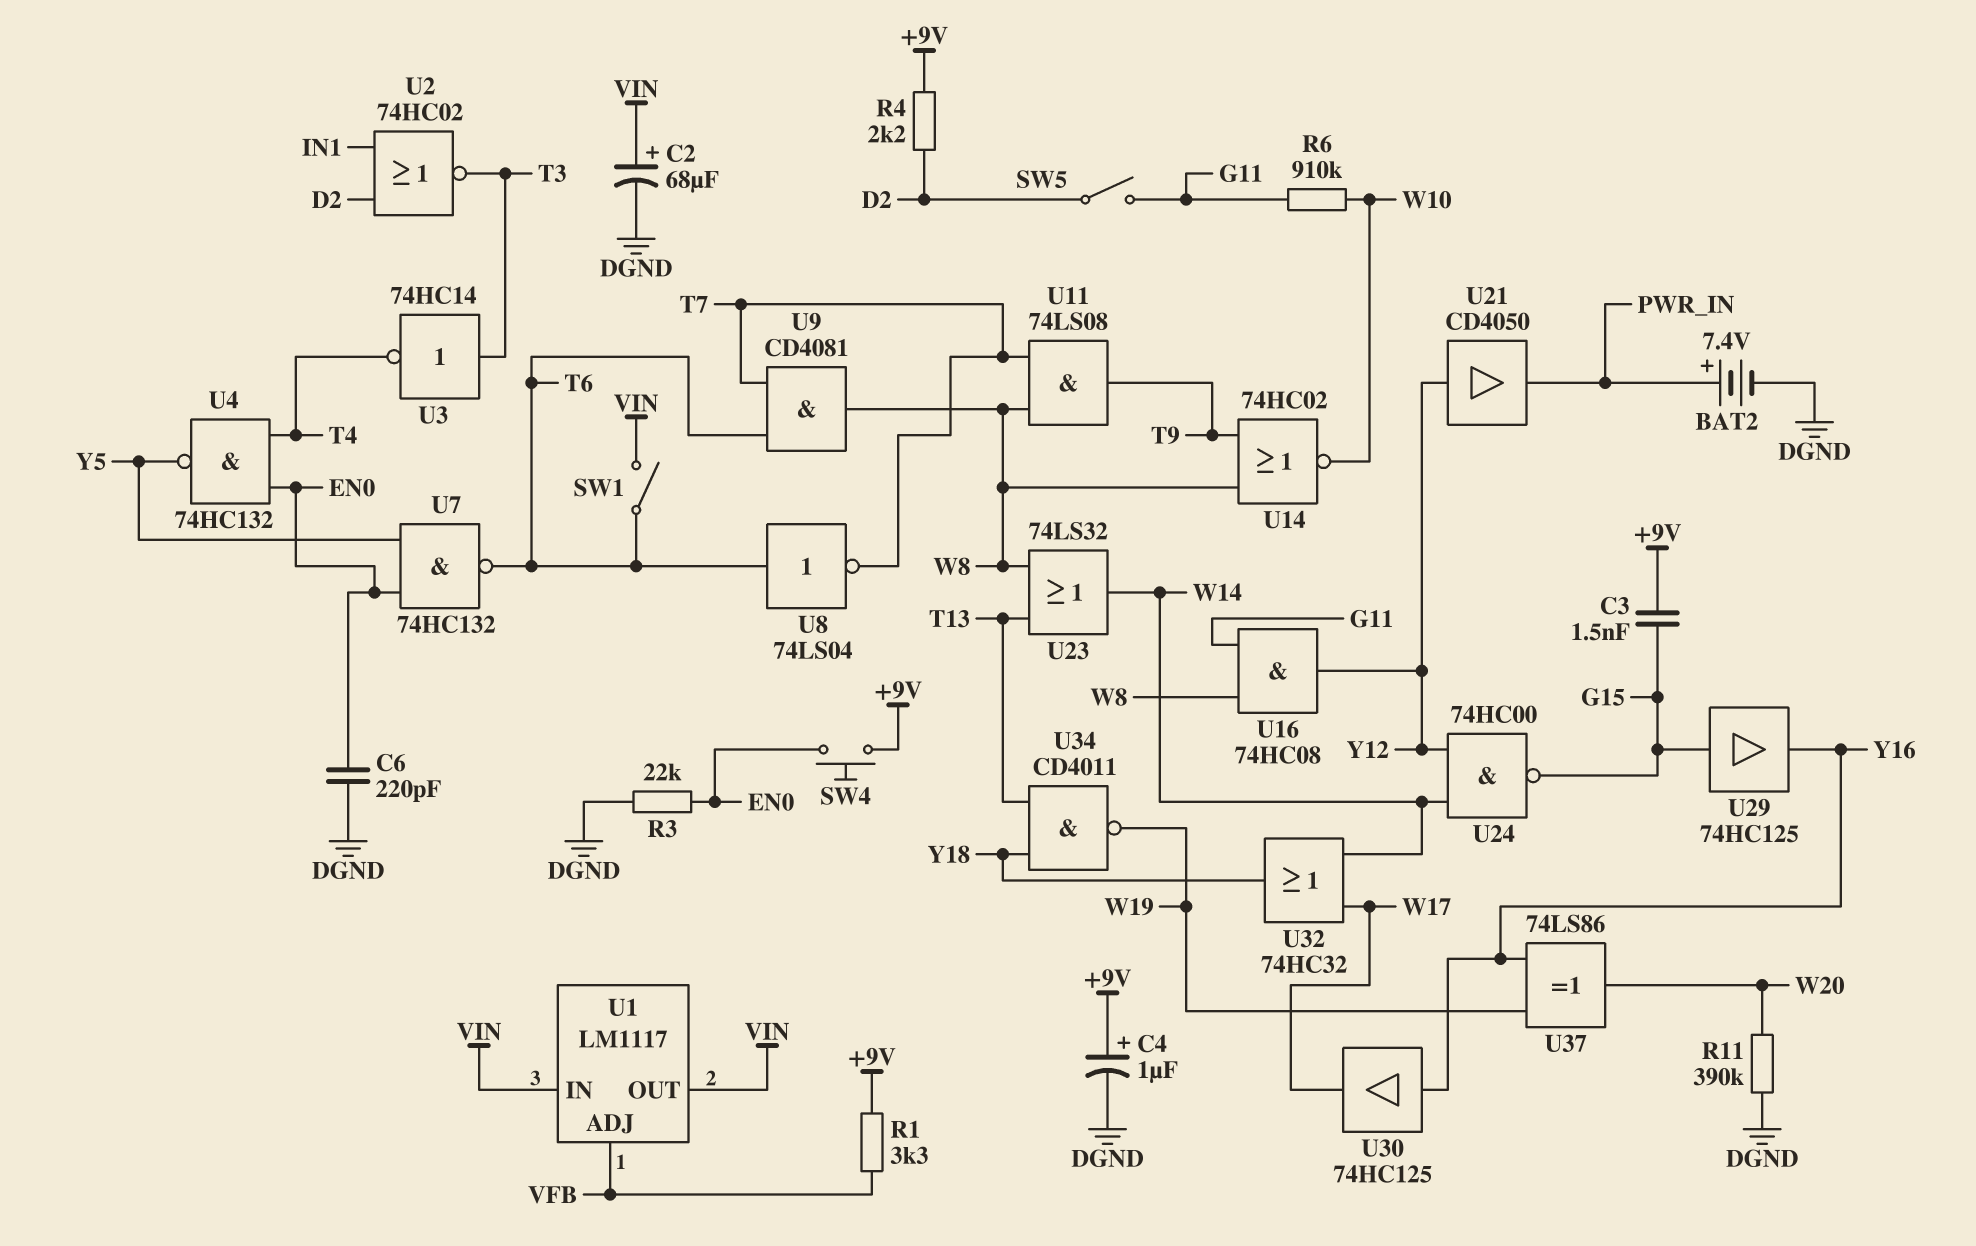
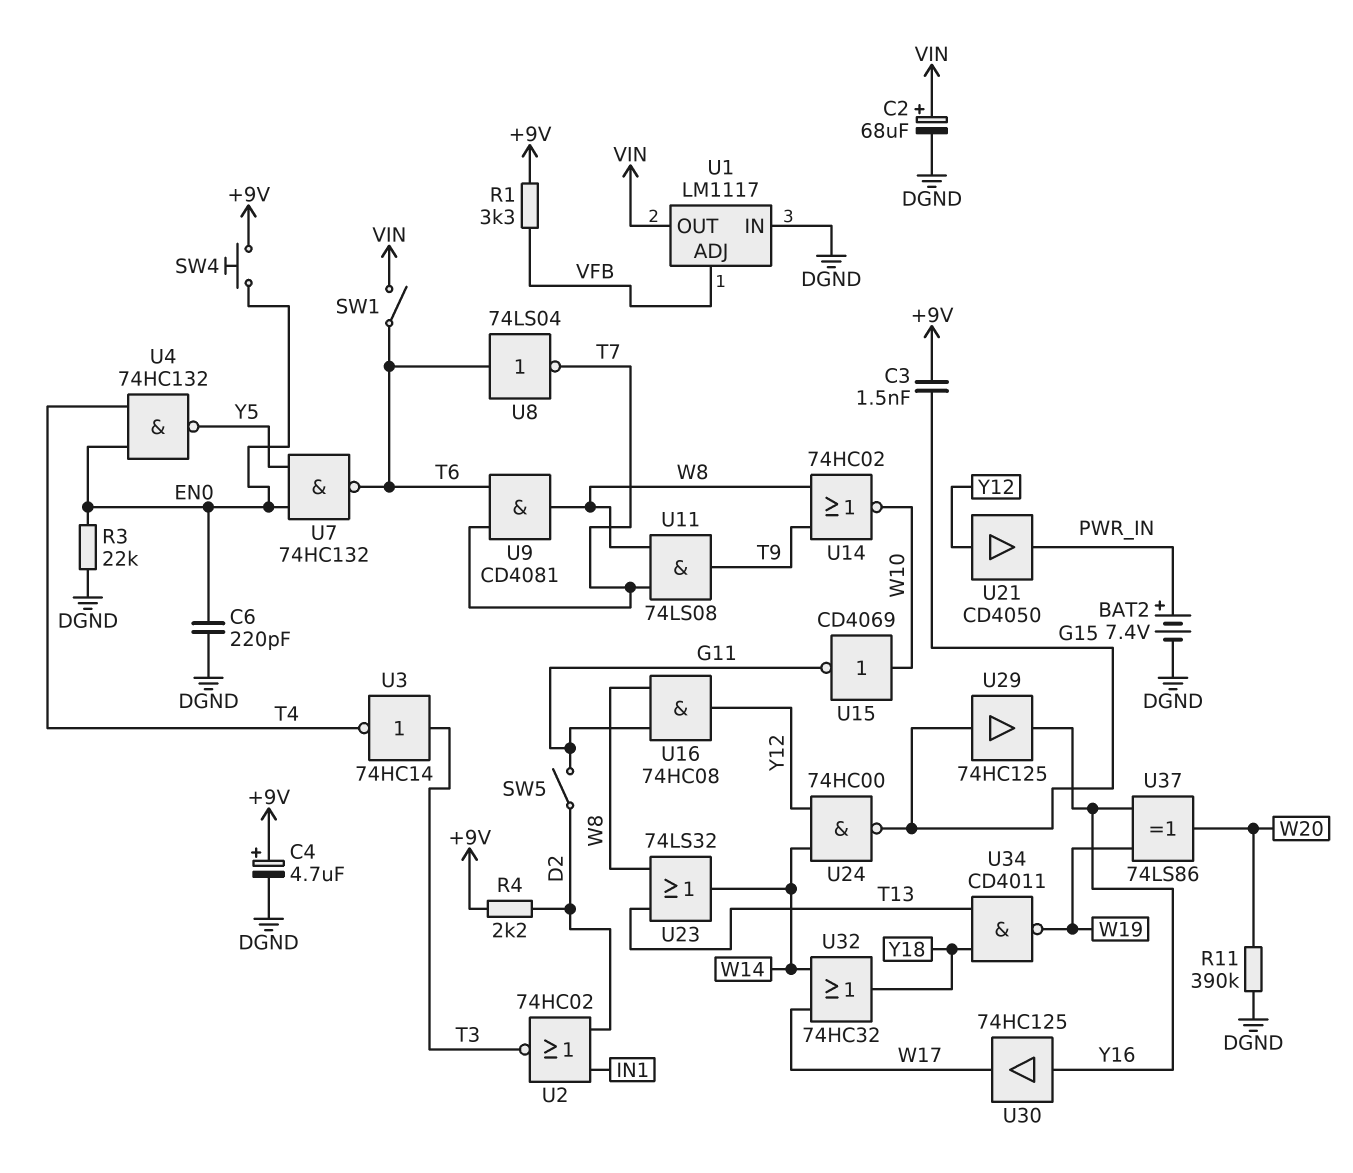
C4: 1uF (plus +9V, minus DGND) -> 4.7uF (plus +9V, minus DGND)
R6: 910k (G11, W10) -> none
U1 pin IN: VIN -> DGND
U15: none -> NOT CD4069 (in W10, out G11)

